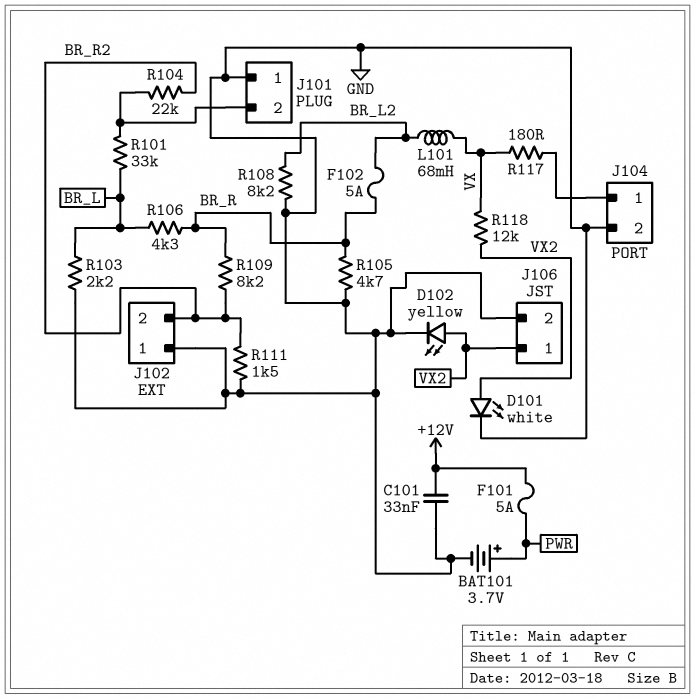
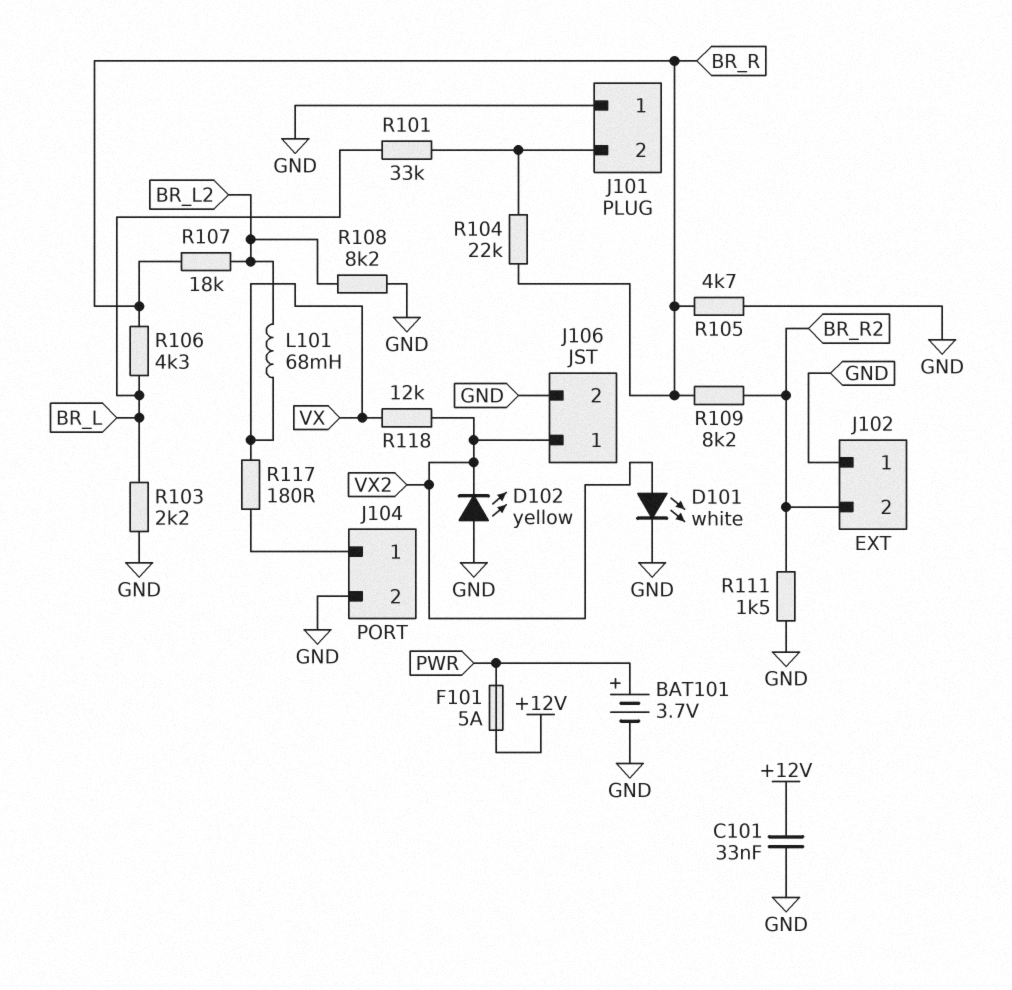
D102: LED yellow (A VX2, K GND) -> LED yellow (A GND, K VX2)
F102: 5A (BR_L2, BR_R) -> none
R104: 22k (BR_R2, J101/2) -> 22k (BR_R, J101/2)
R107: none -> 18k (BR_L2, BR_R)

